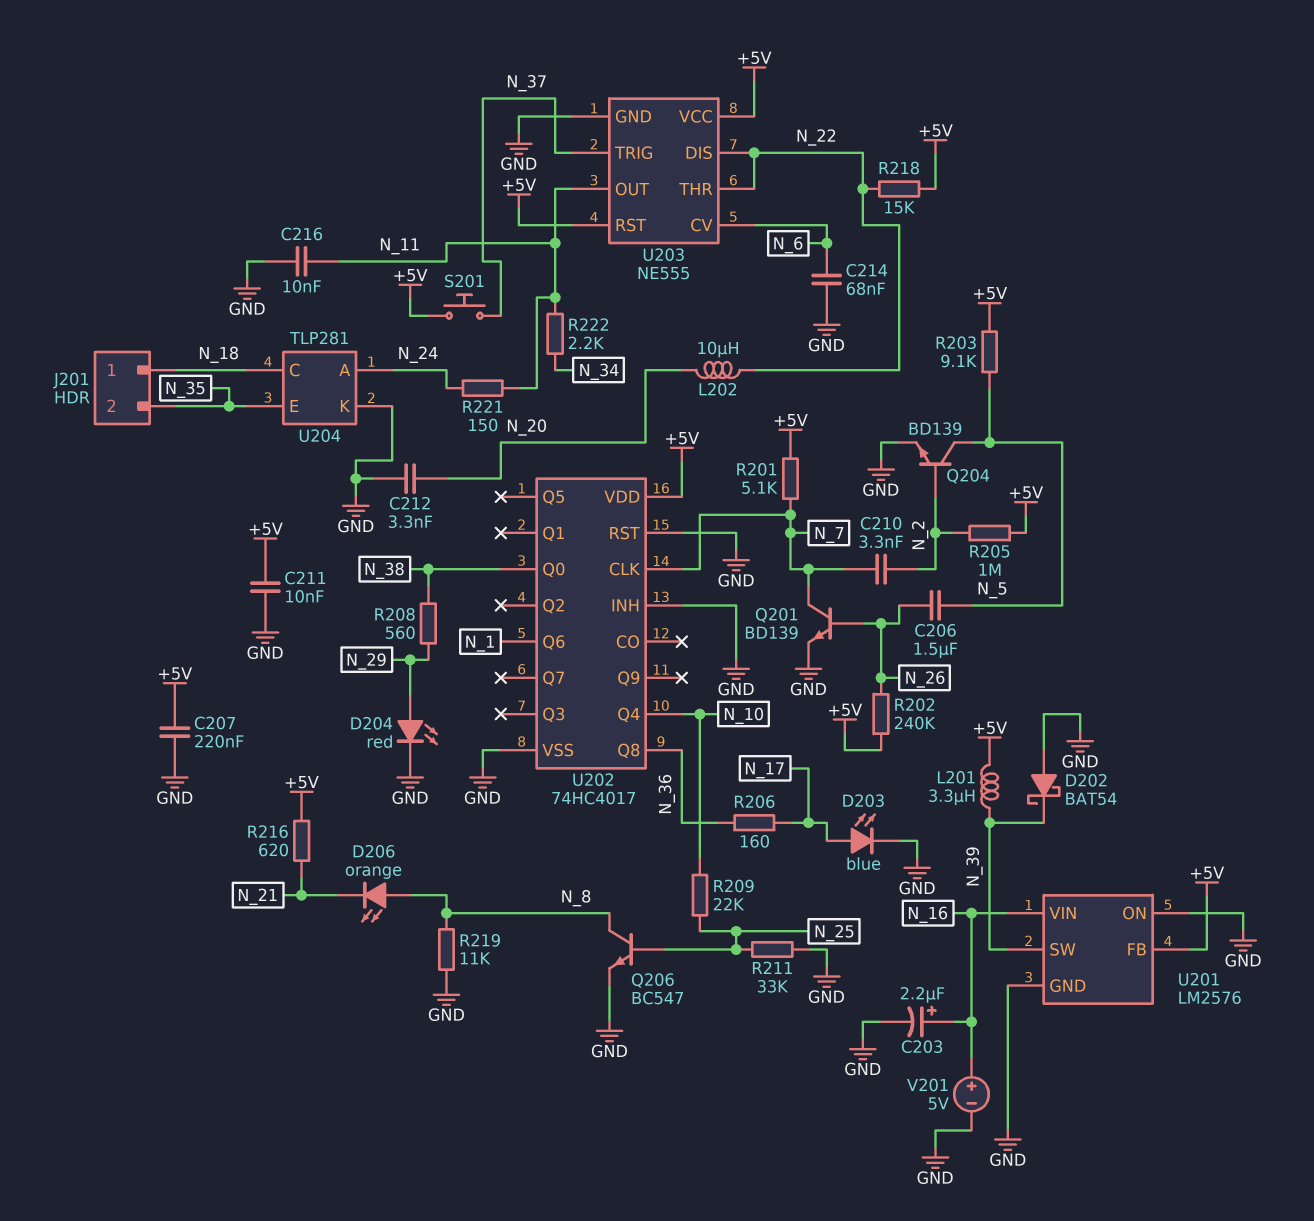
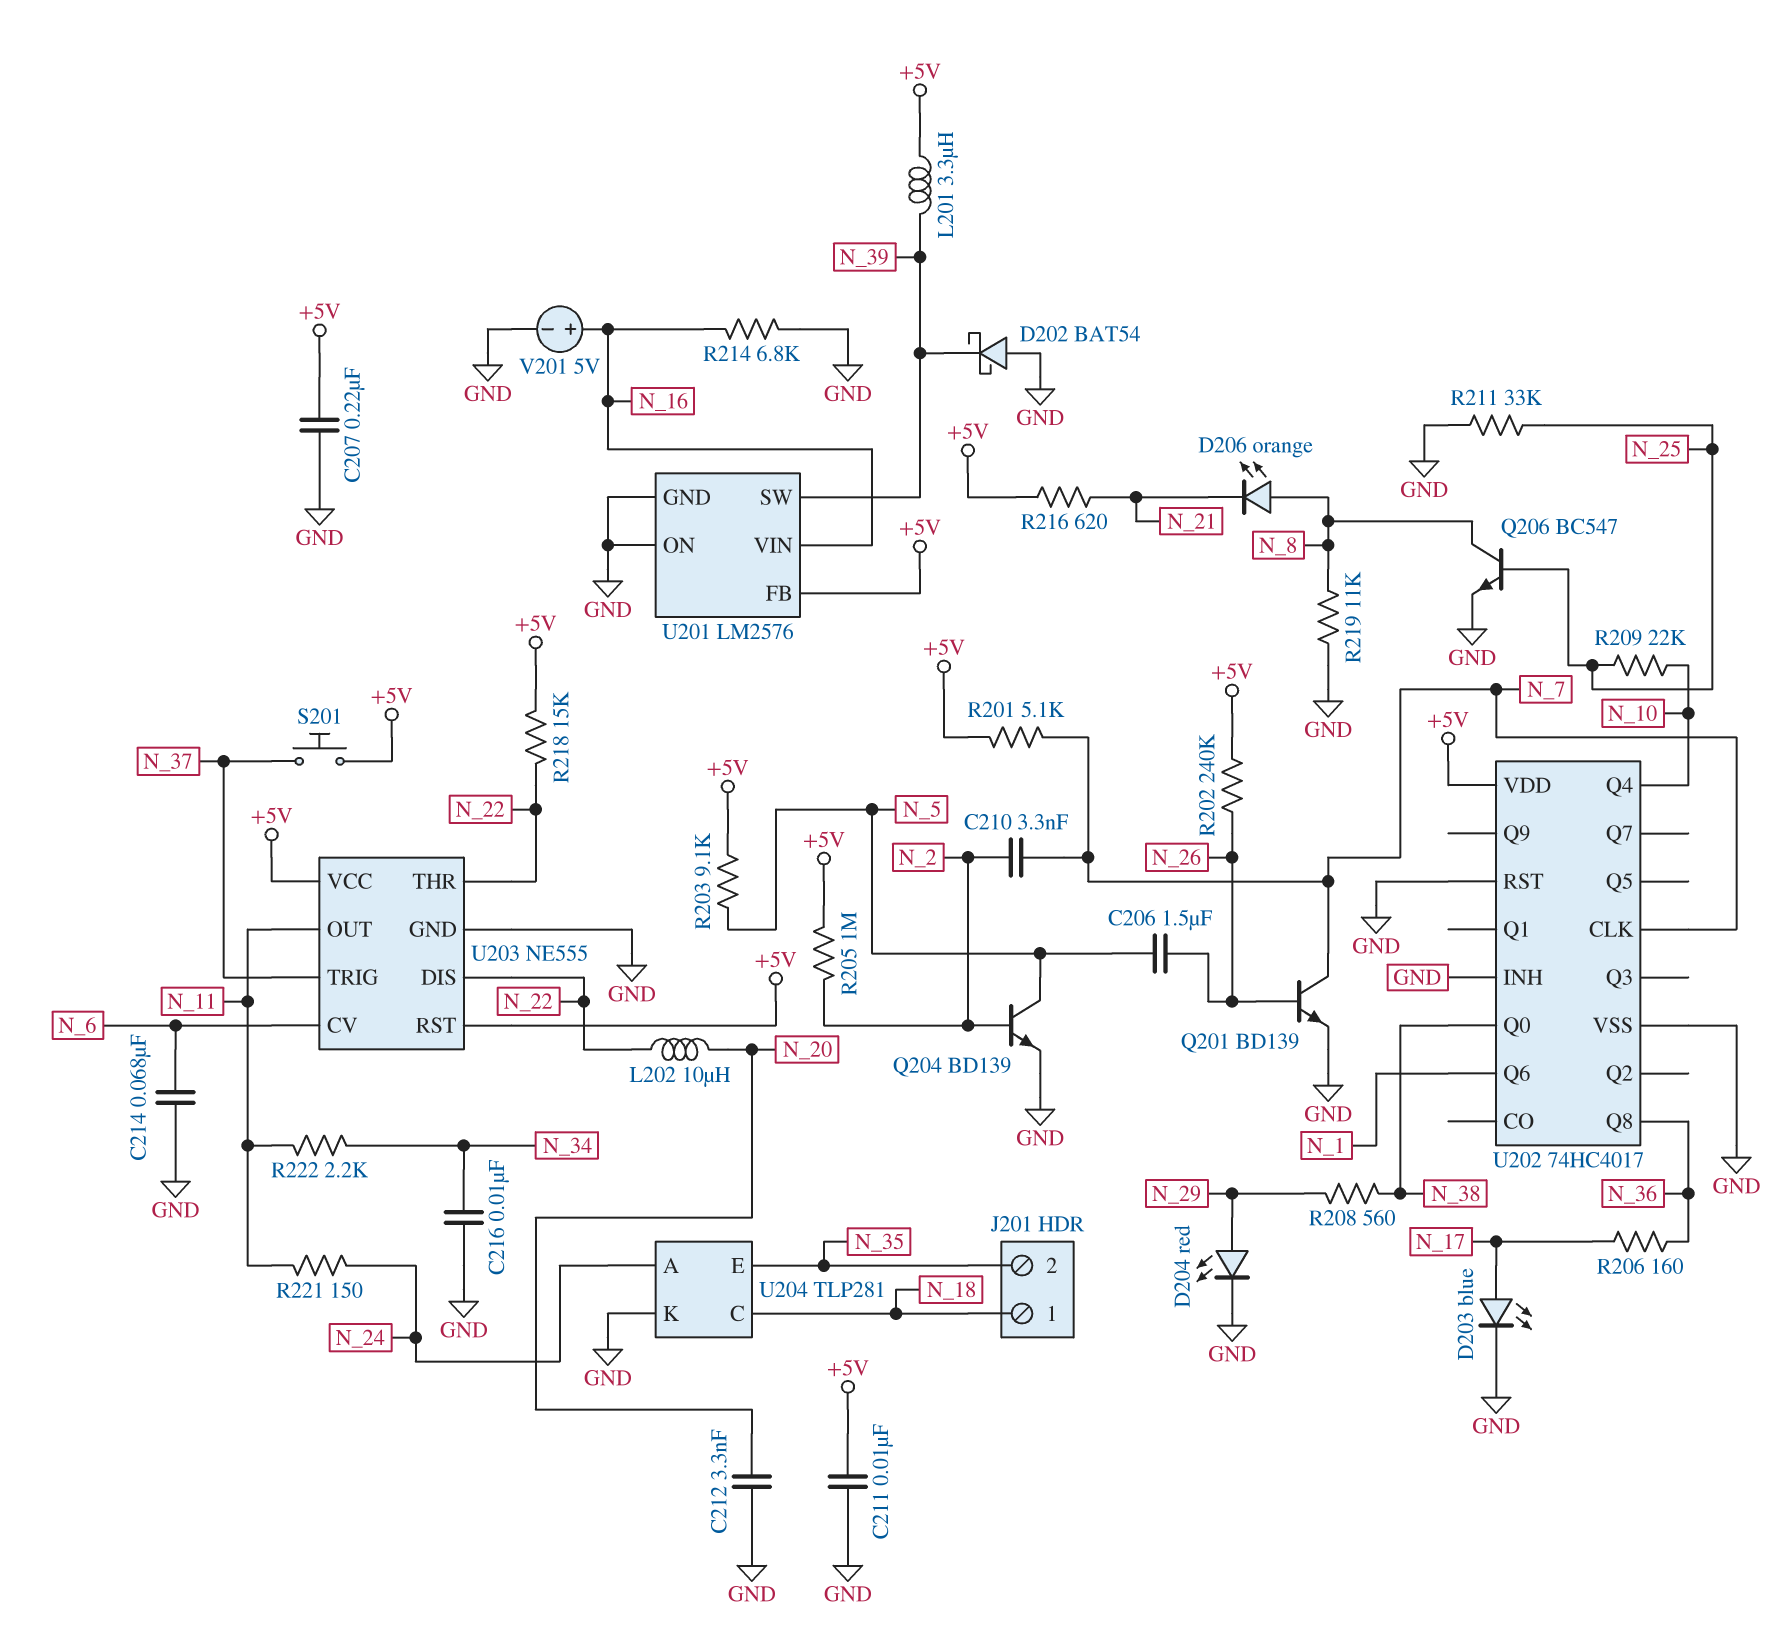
C203: 2.2uF (plus N_16, minus GND) -> none
C216: 10nF (GND, N_11) -> 10nF (GND, N_34)
R214: none -> 6.8k (GND, N_16)

